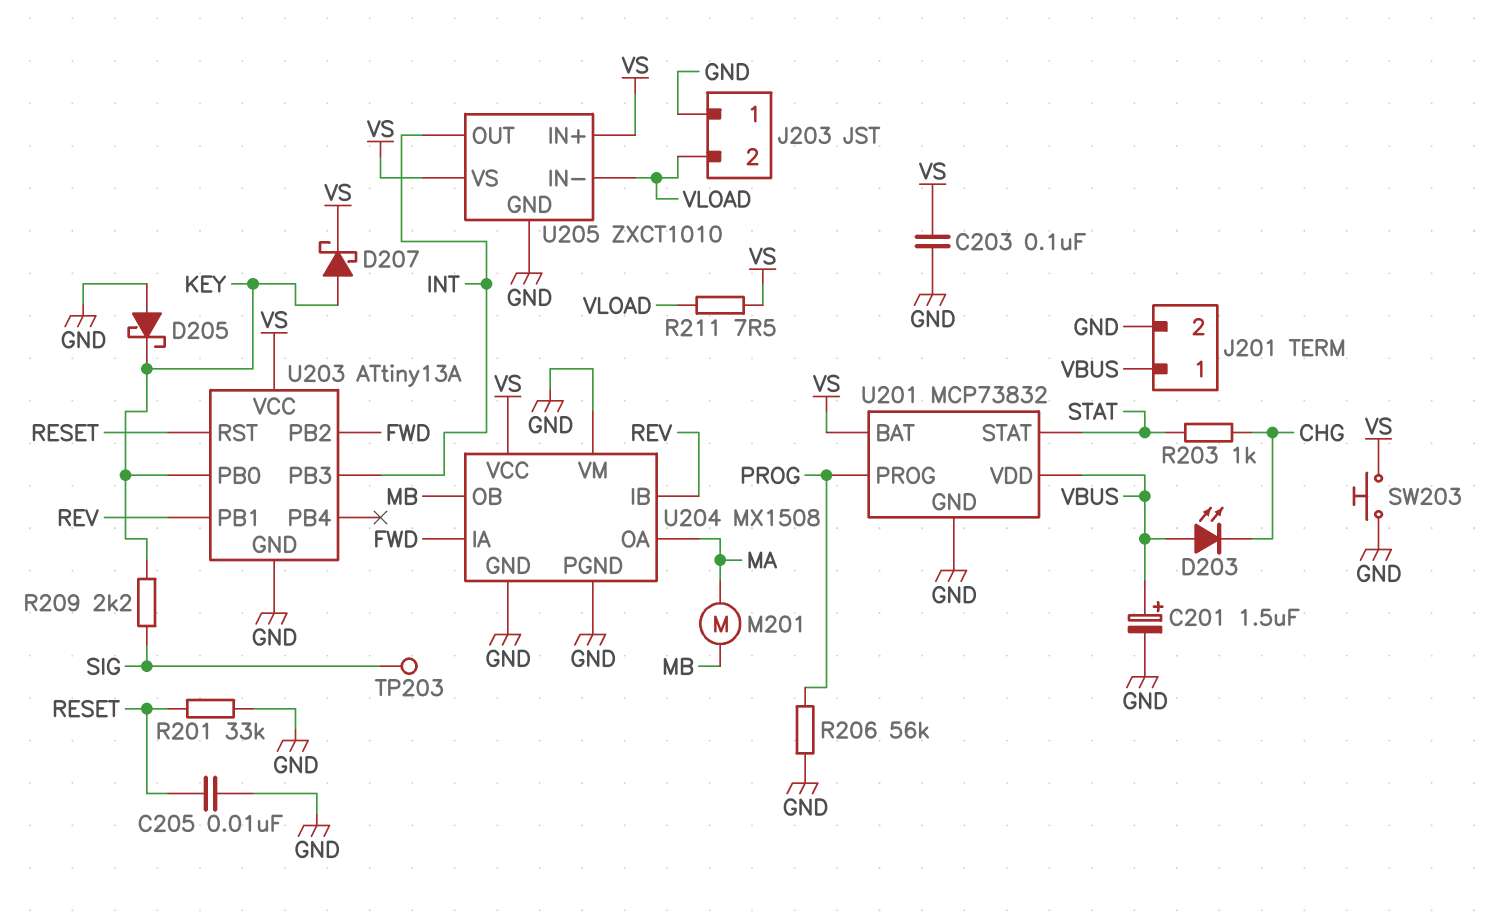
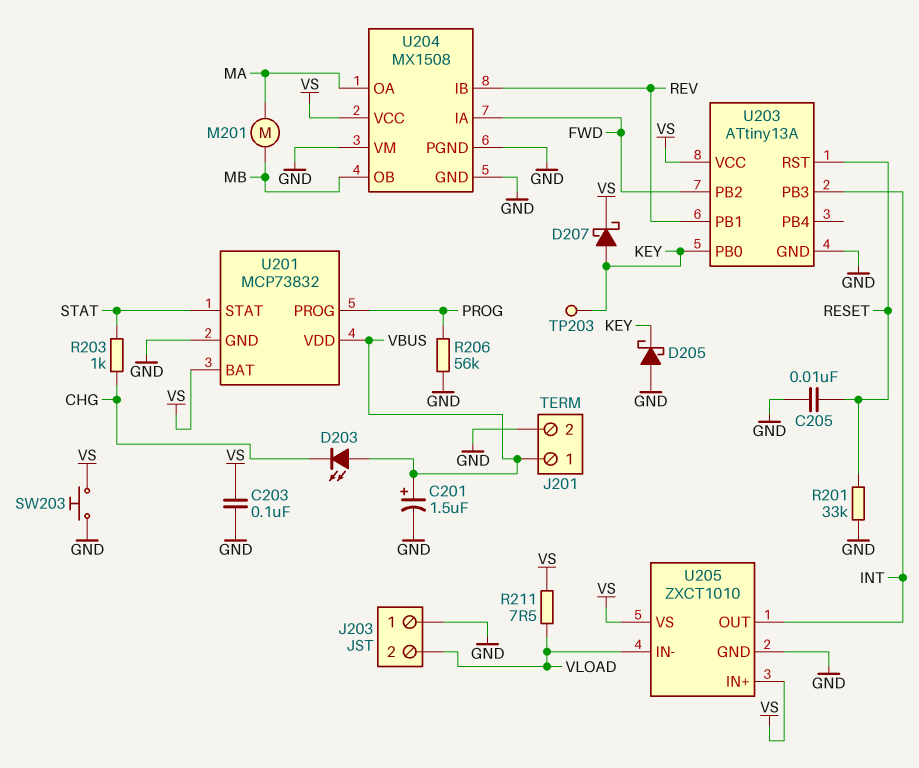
R209: 2.2k (KEY, SIG) -> none
TP203: test point (SIG) -> test point (KEY)

